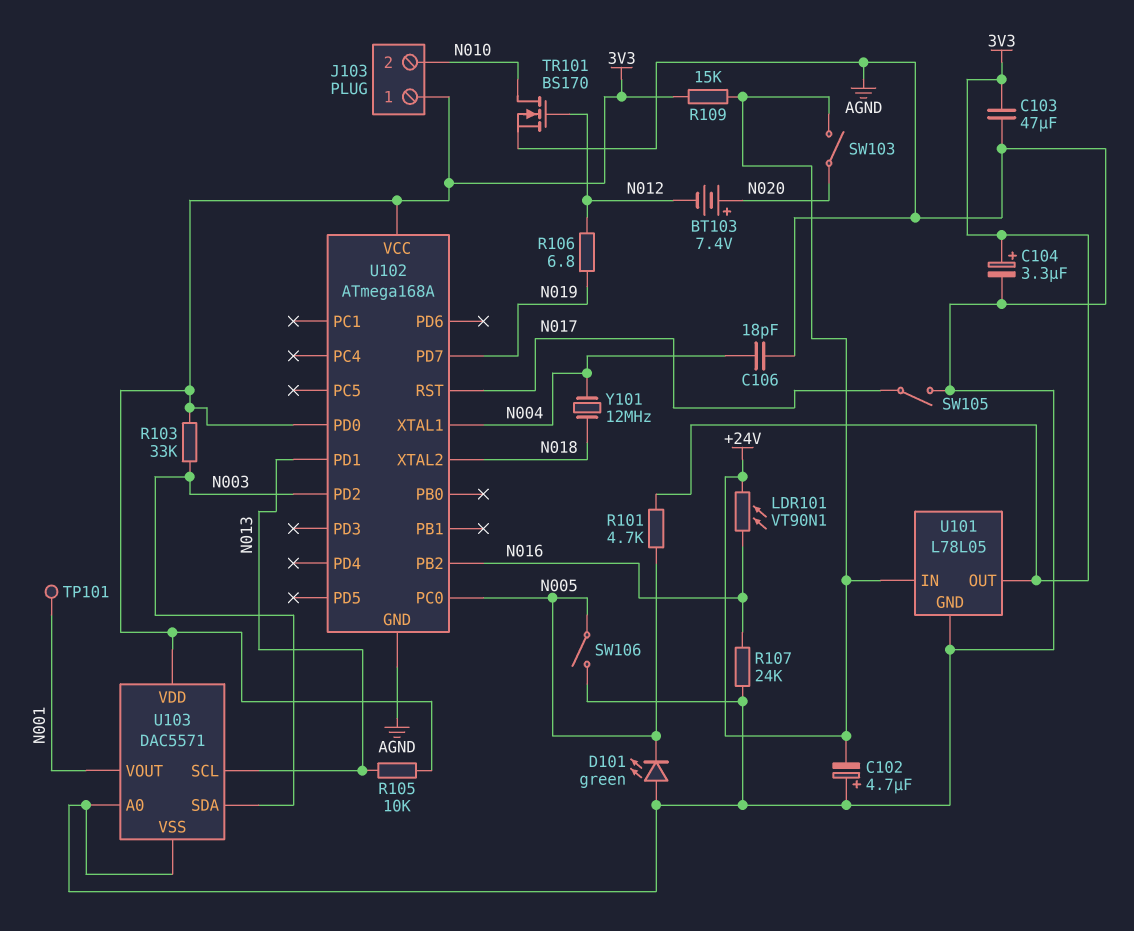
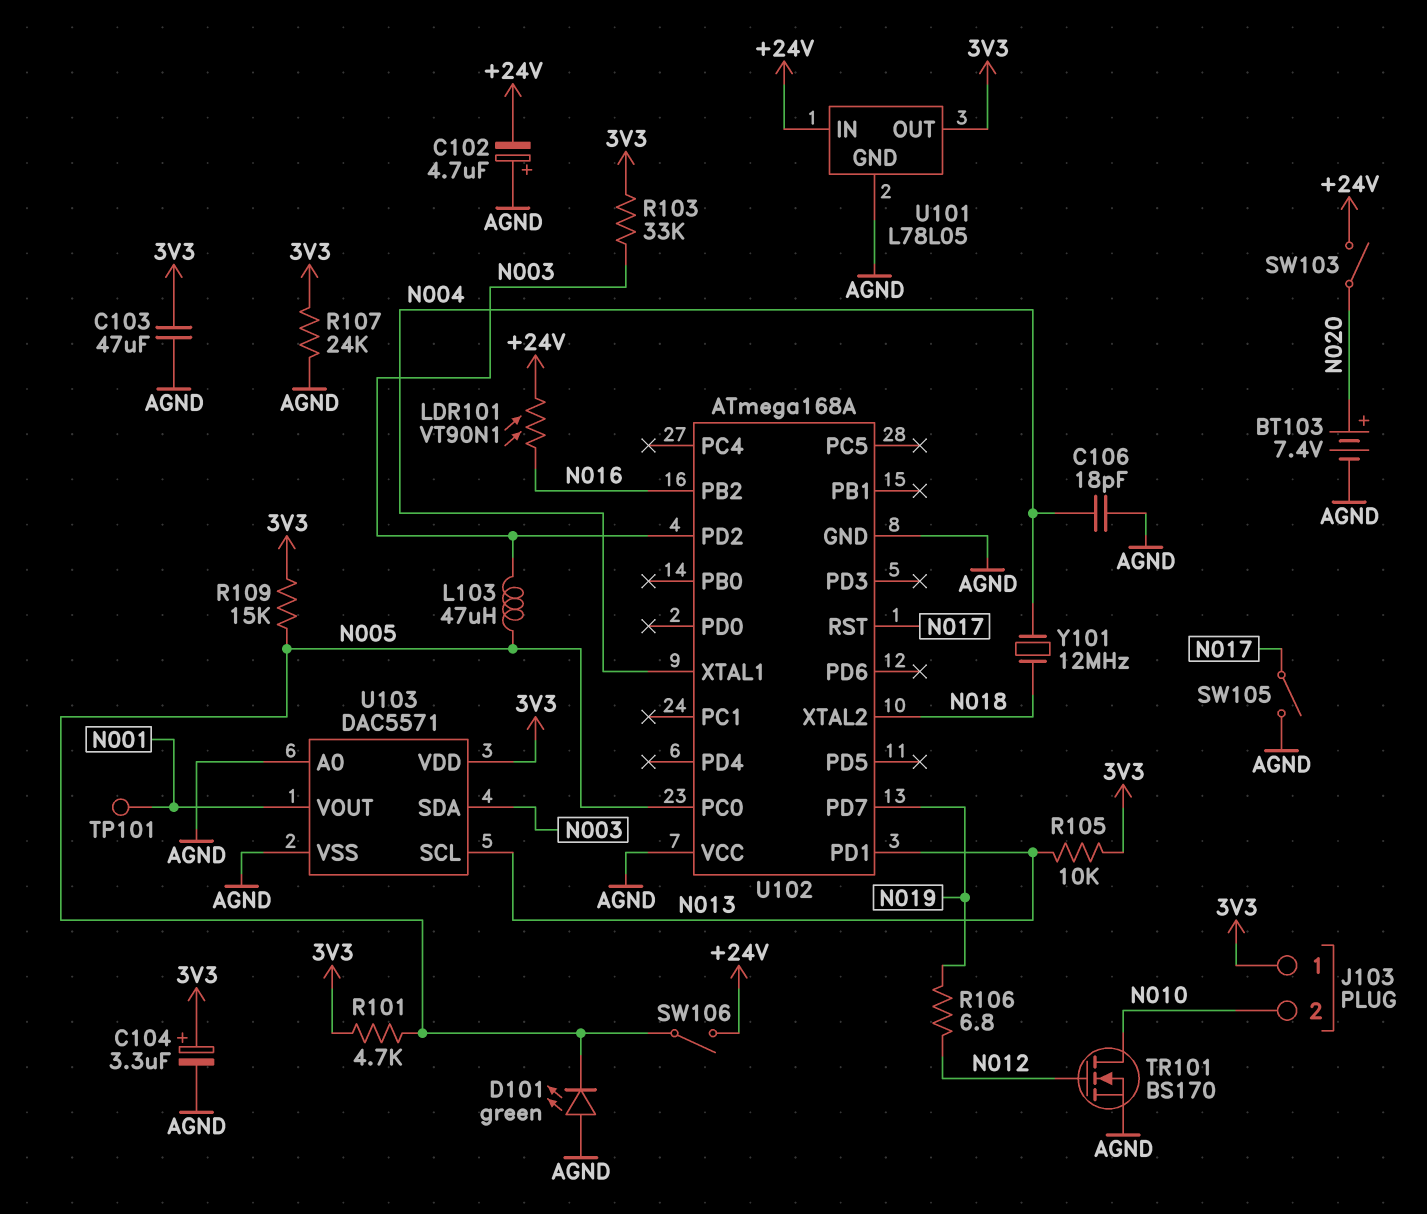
BT103: 7.4V (plus N020, minus N012) -> 7.4V (plus N020, minus AGND)
L103: none -> 47uH (N003, N005)
R107: 24k (AGND, N016) -> 24k (3V3, AGND)
R109: 15k (+24V, 3V3) -> 15k (3V3, N005)
SW106: switch (AGND, N005) -> switch (+24V, N005)
U102 pin PD0: 3V3 -> none
U102 pin VCC: 3V3 -> AGND

